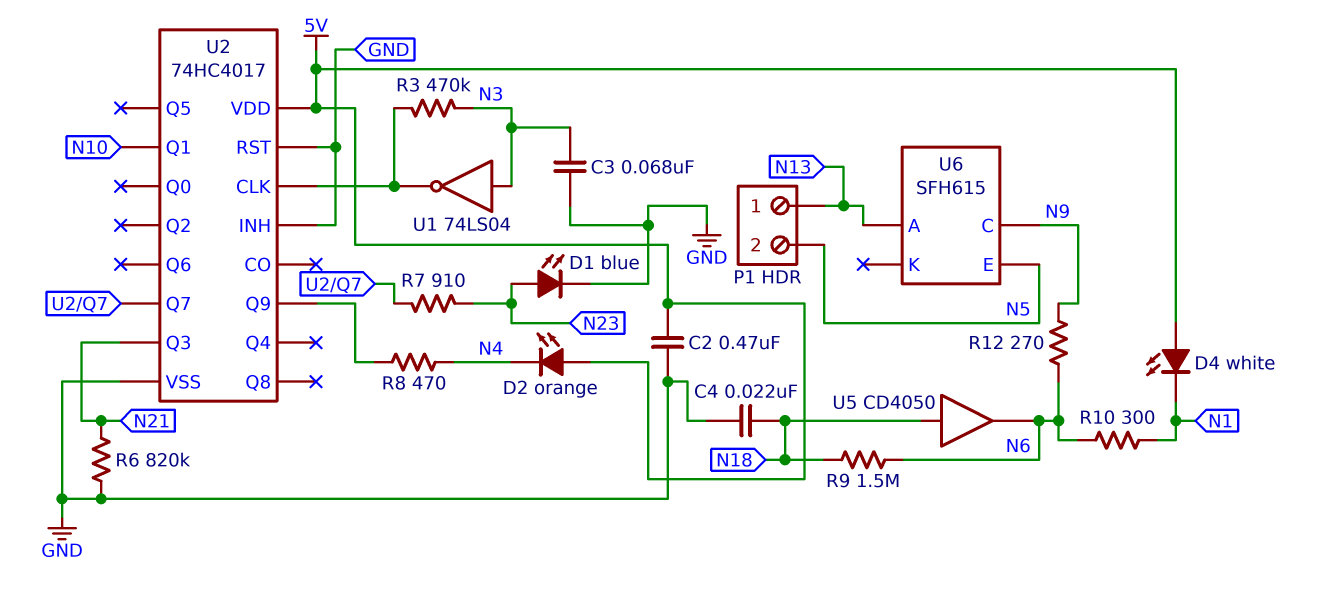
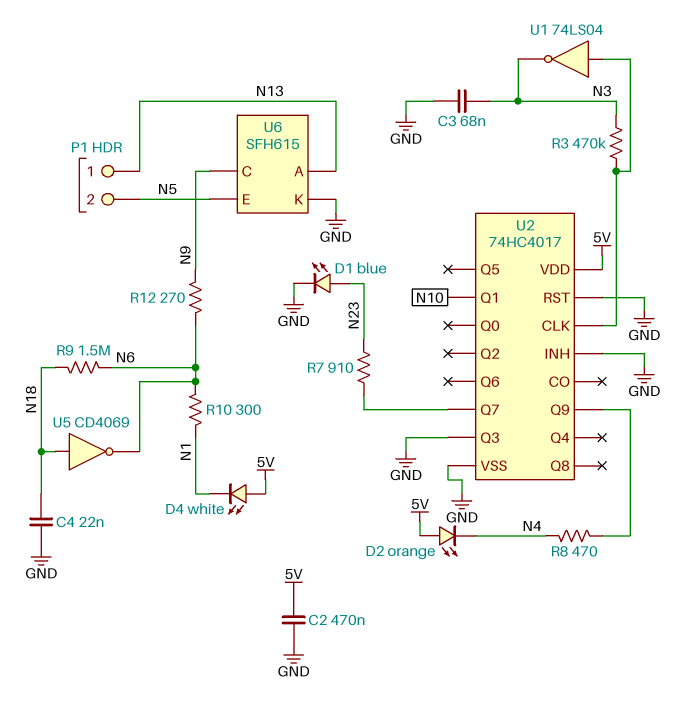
R6: 820k (GND, N21) -> none
U1: NOT 74LS04 (in N3, out U2/CLK) -> NOT 74LS04 (in U2/CLK, out N3)
U2 pin Q3: N21 -> GND
U5: buffer CD4050 (in N18, out N6) -> NOT CD4069 (in N18, out N6)
U6 pin K: none -> GND

